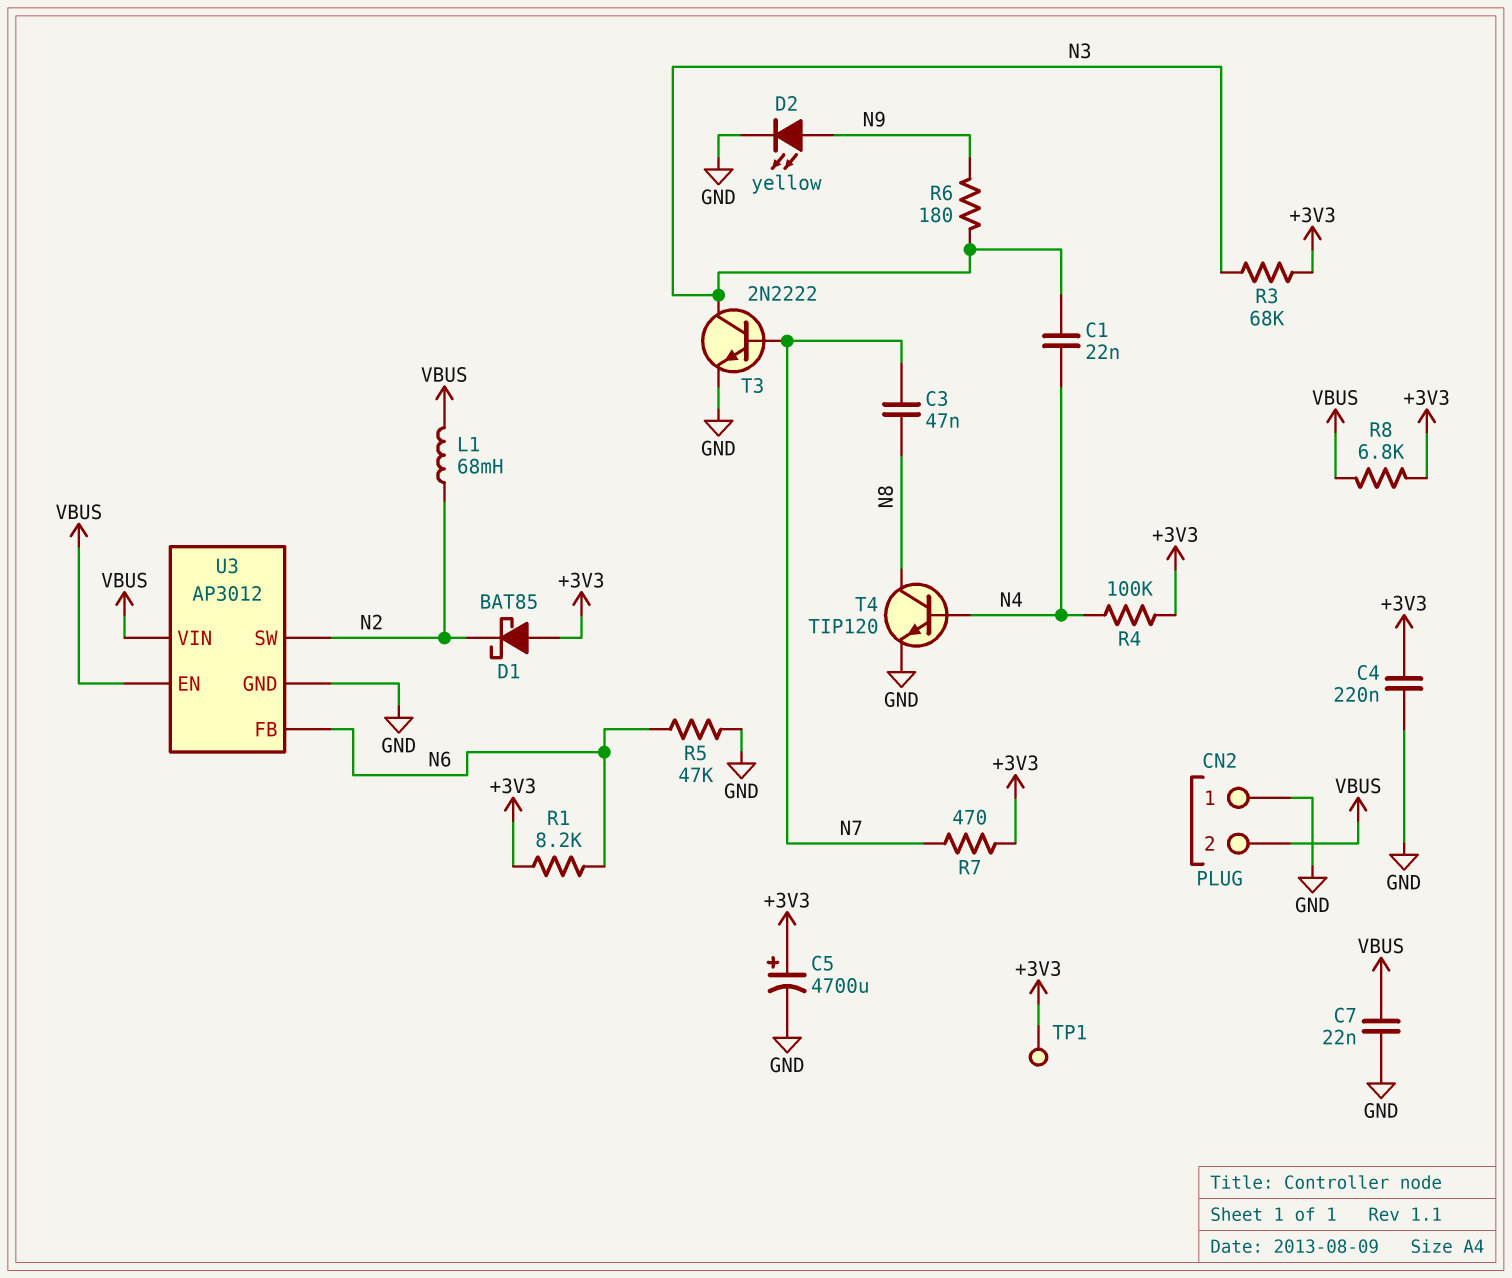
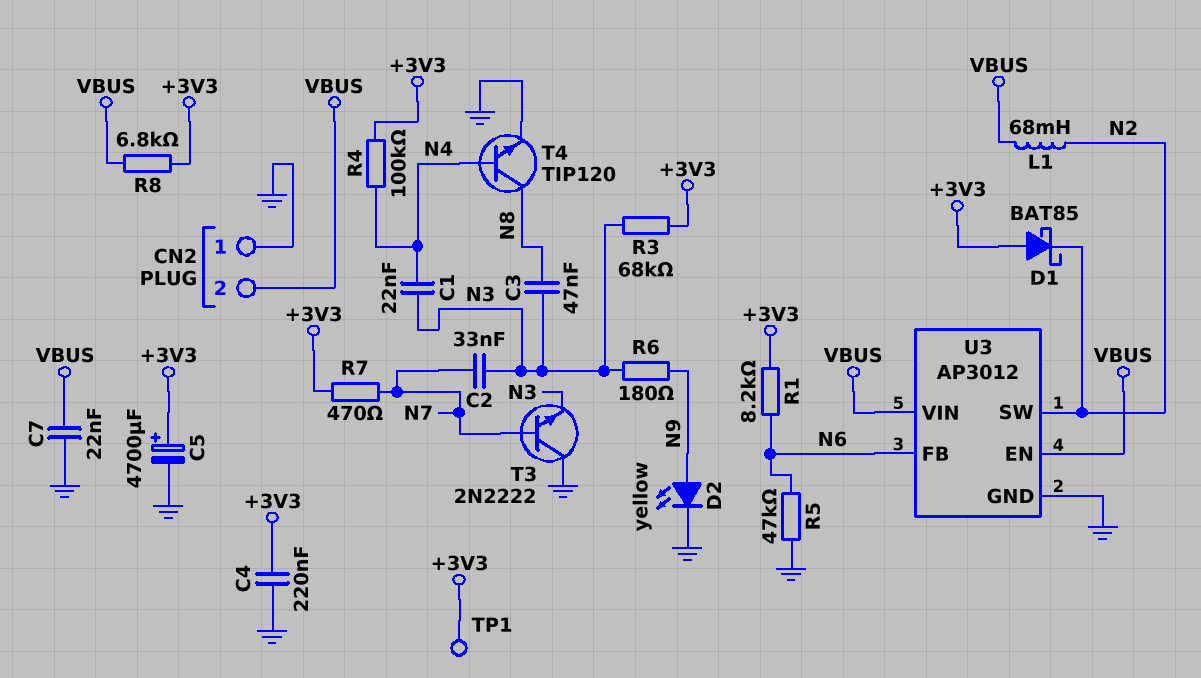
C2: none -> 33nF (N3, N7)
C3: 47nF (N7, N8) -> 47nF (N3, N8)
T3: NPN 2N2222 (B N7, C N3, E GND) -> NPN 2N2222 (B N7, C GND, E N3)

